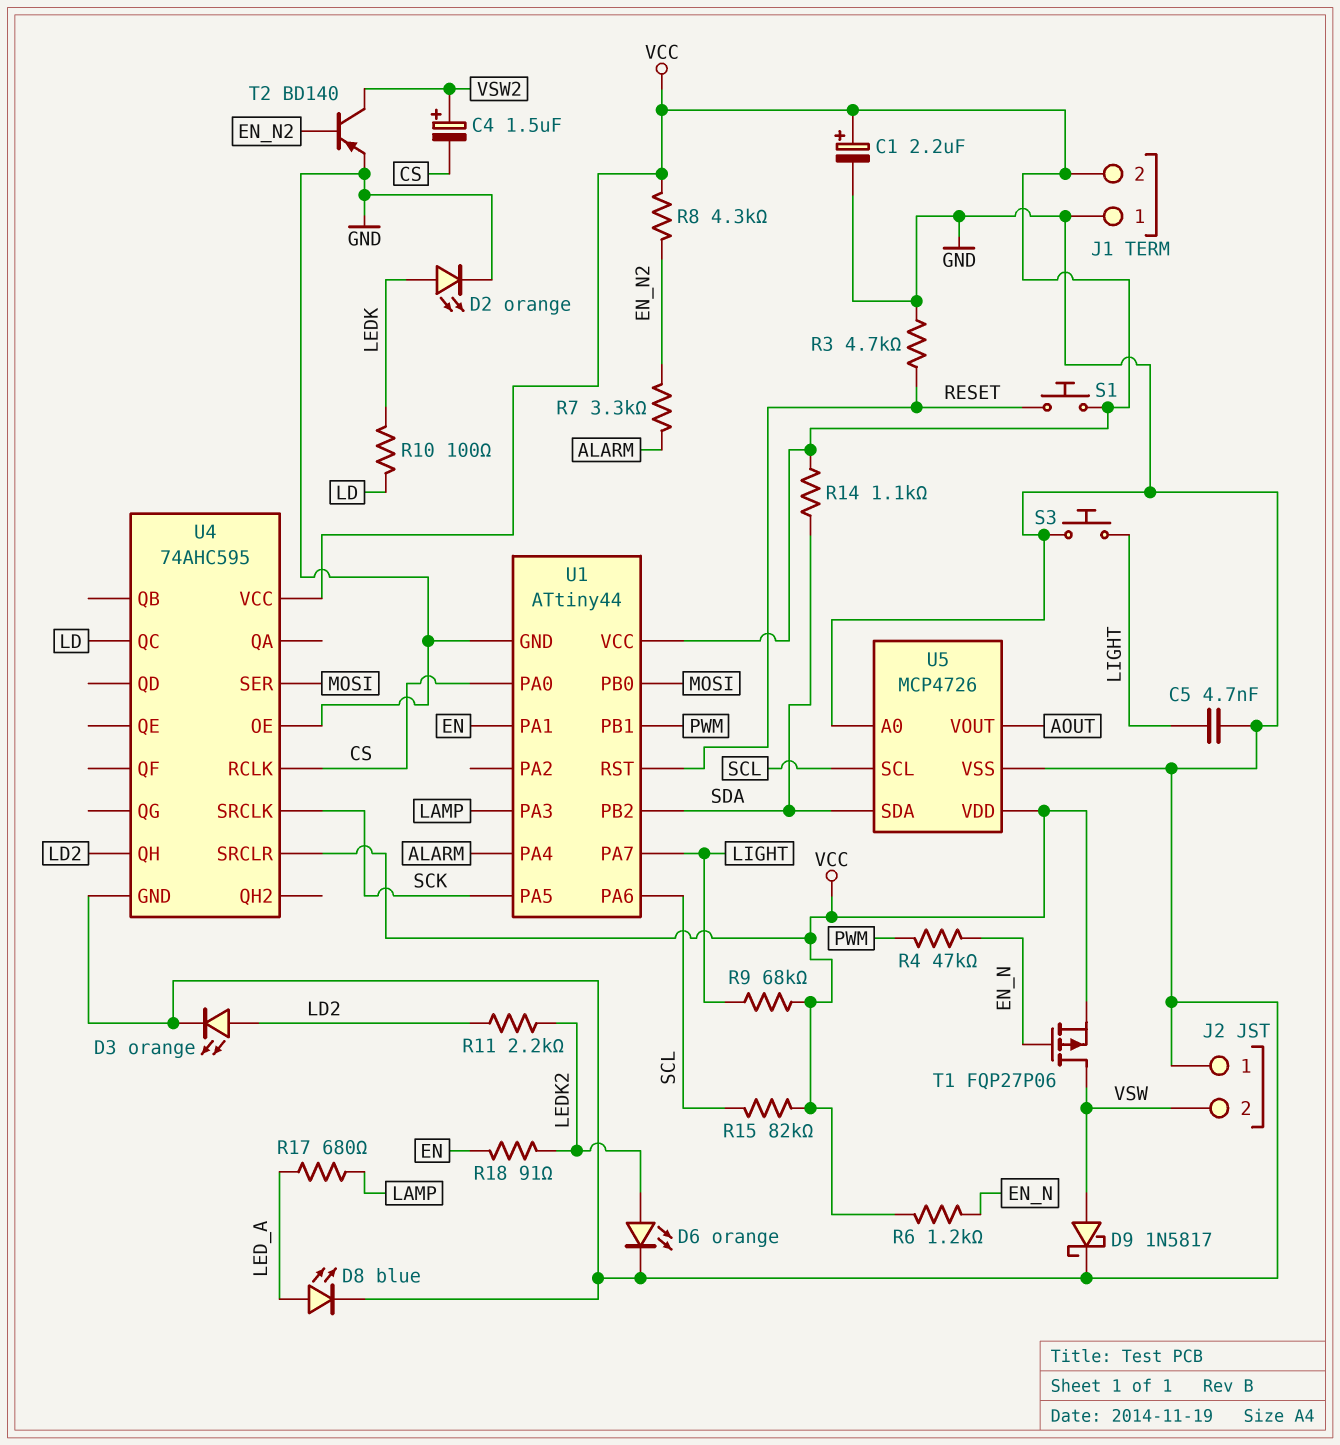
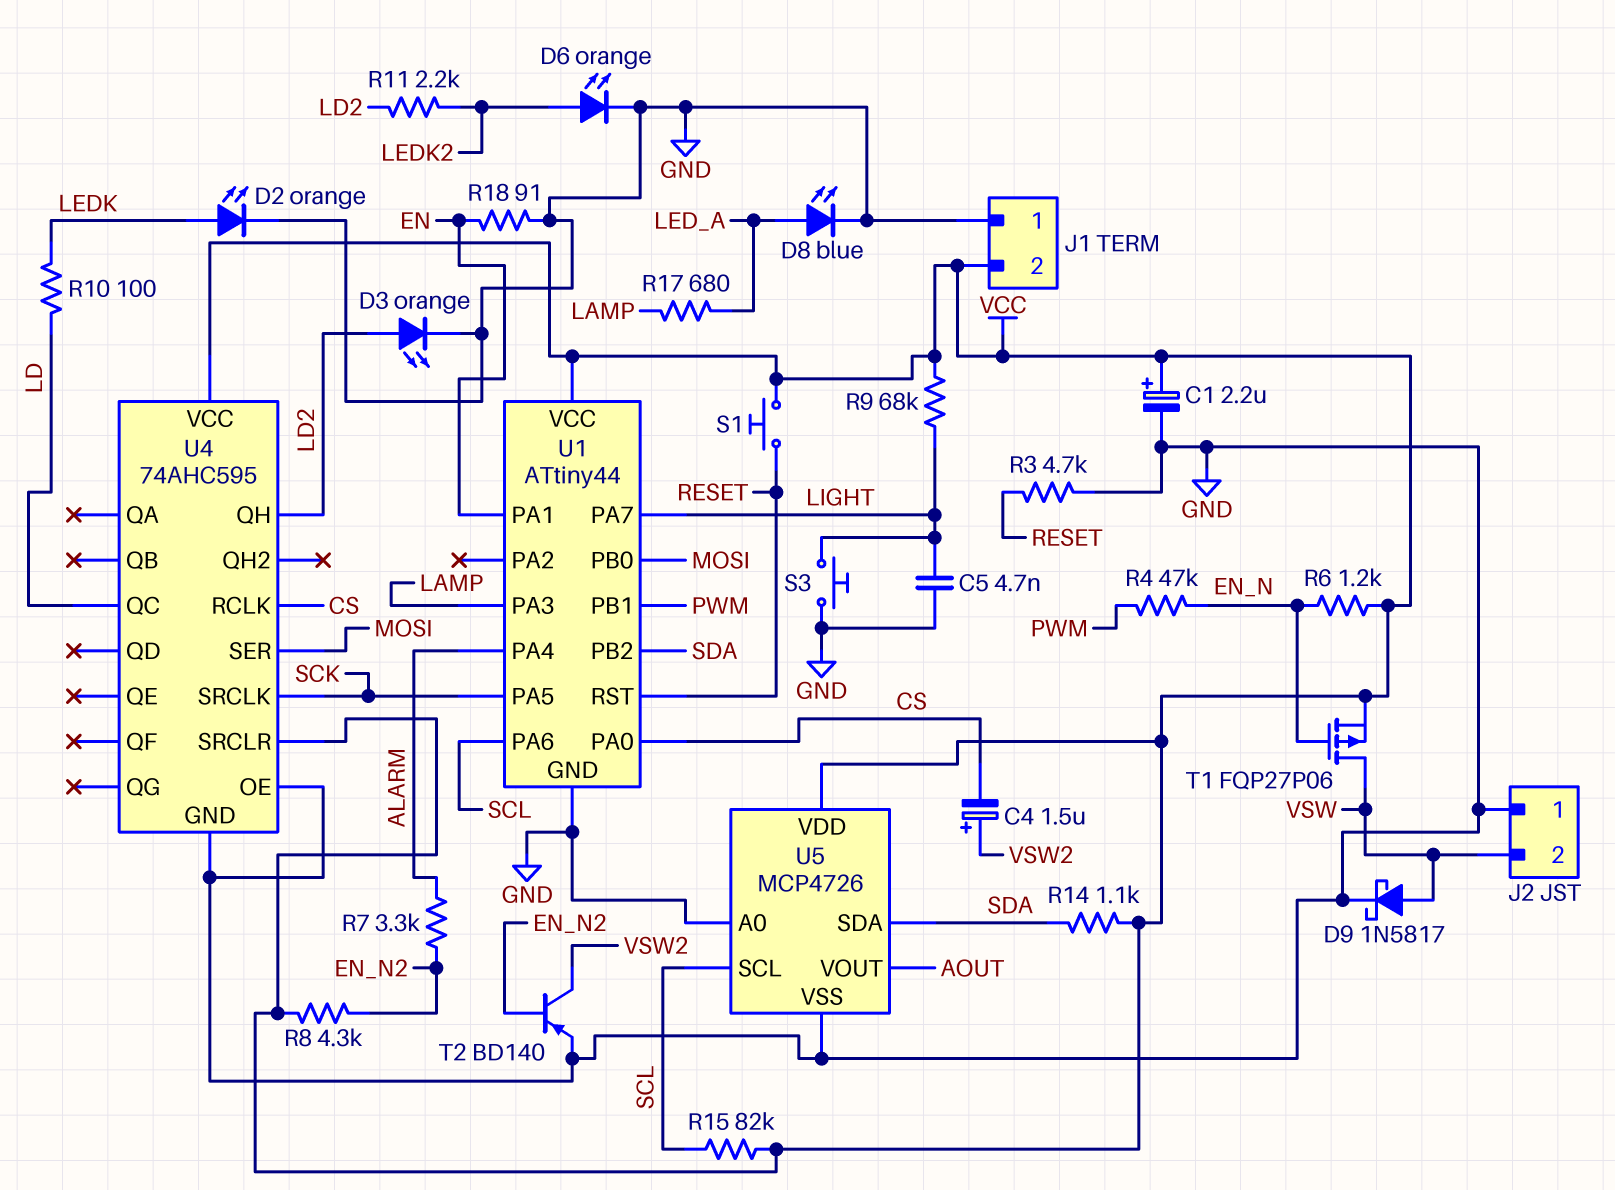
R18: 91 (EN, LEDK2) -> 91 (EN, GND)

